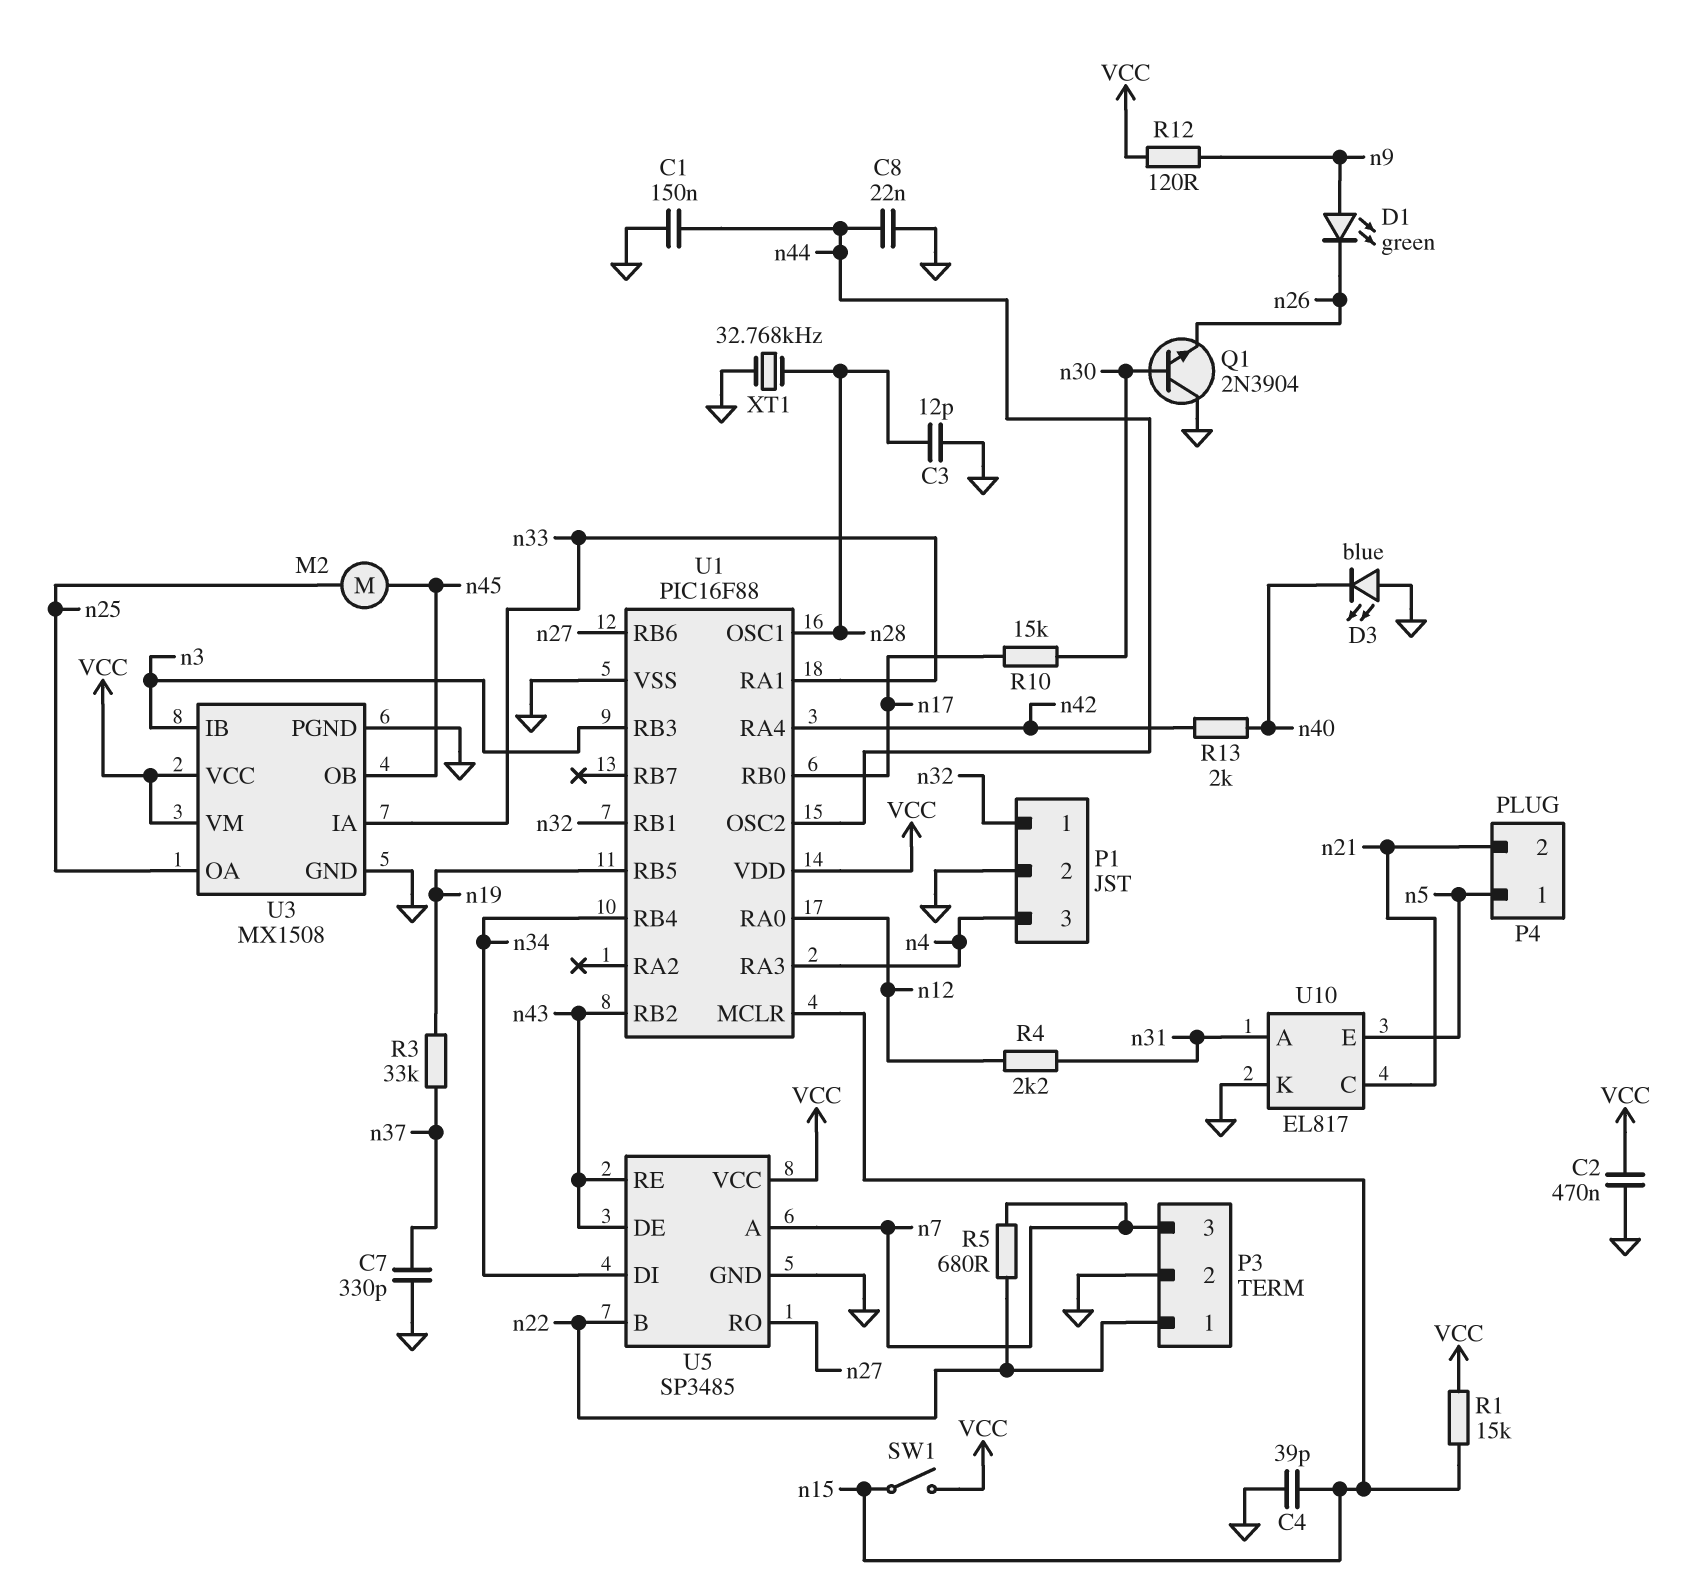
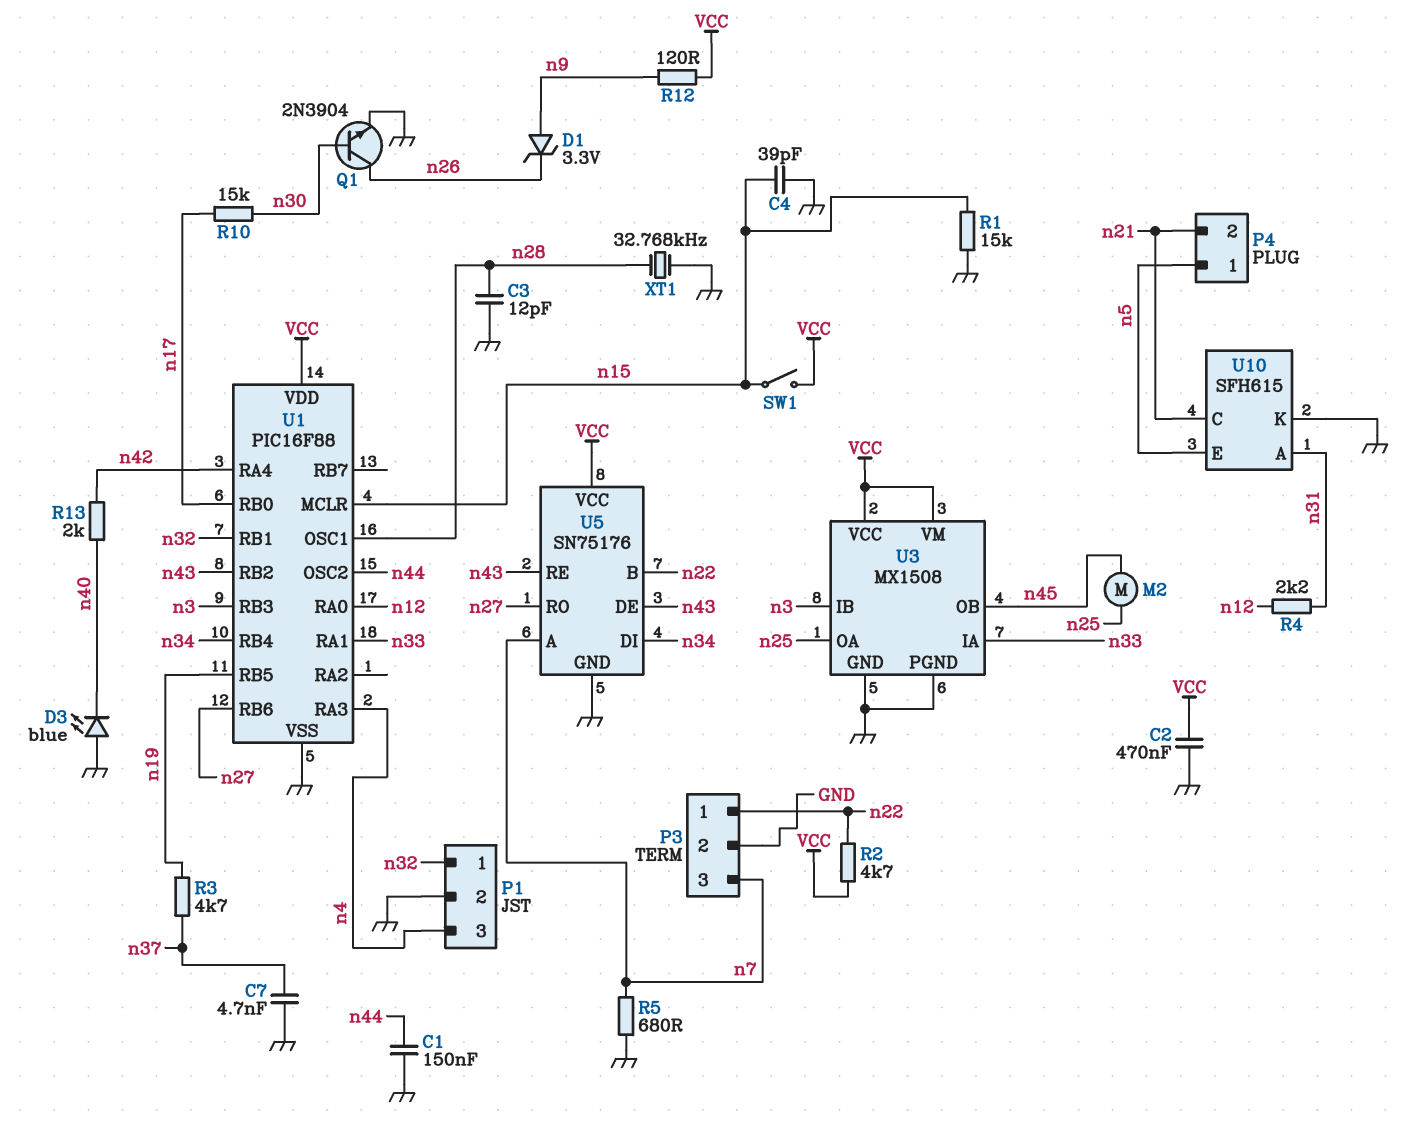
C7: 330pF (GND, n37) -> 4.7nF (GND, n37)
C8: 22nF (GND, n44) -> none
D1: LED green (A n9, K n26) -> zener 3.3V (A n9, K n26)
Q1: NPN 2N3904 (B n30, C GND, E n26) -> NPN 2N3904 (B n30, C n26, E GND)
R1: 15k (VCC, n15) -> 15k (GND, n15)
R2: none -> 4.7k (VCC, n22)
R3: 33k (n19, n37) -> 4.7k (n19, n37)
R5: 680 (n7, n22) -> 680 (GND, n7)
U5: SP3485 -> SN75176
U10: EL817 -> SFH615

